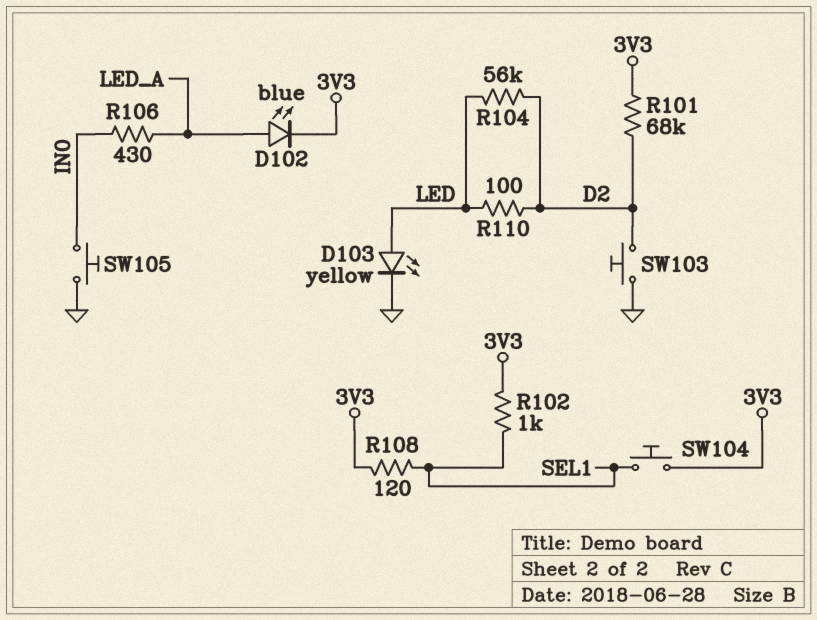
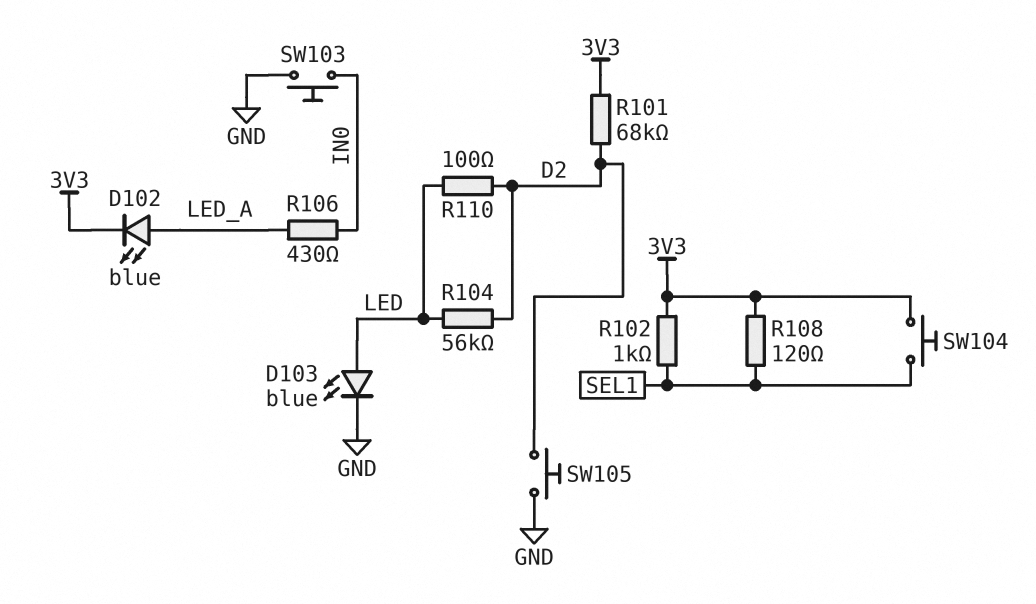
D103: LED yellow (A LED, K GND) -> LED blue (A LED, K GND)
SW103: button (D2, GND) -> button (GND, IN0)
SW105: button (GND, IN0) -> button (D2, GND)

